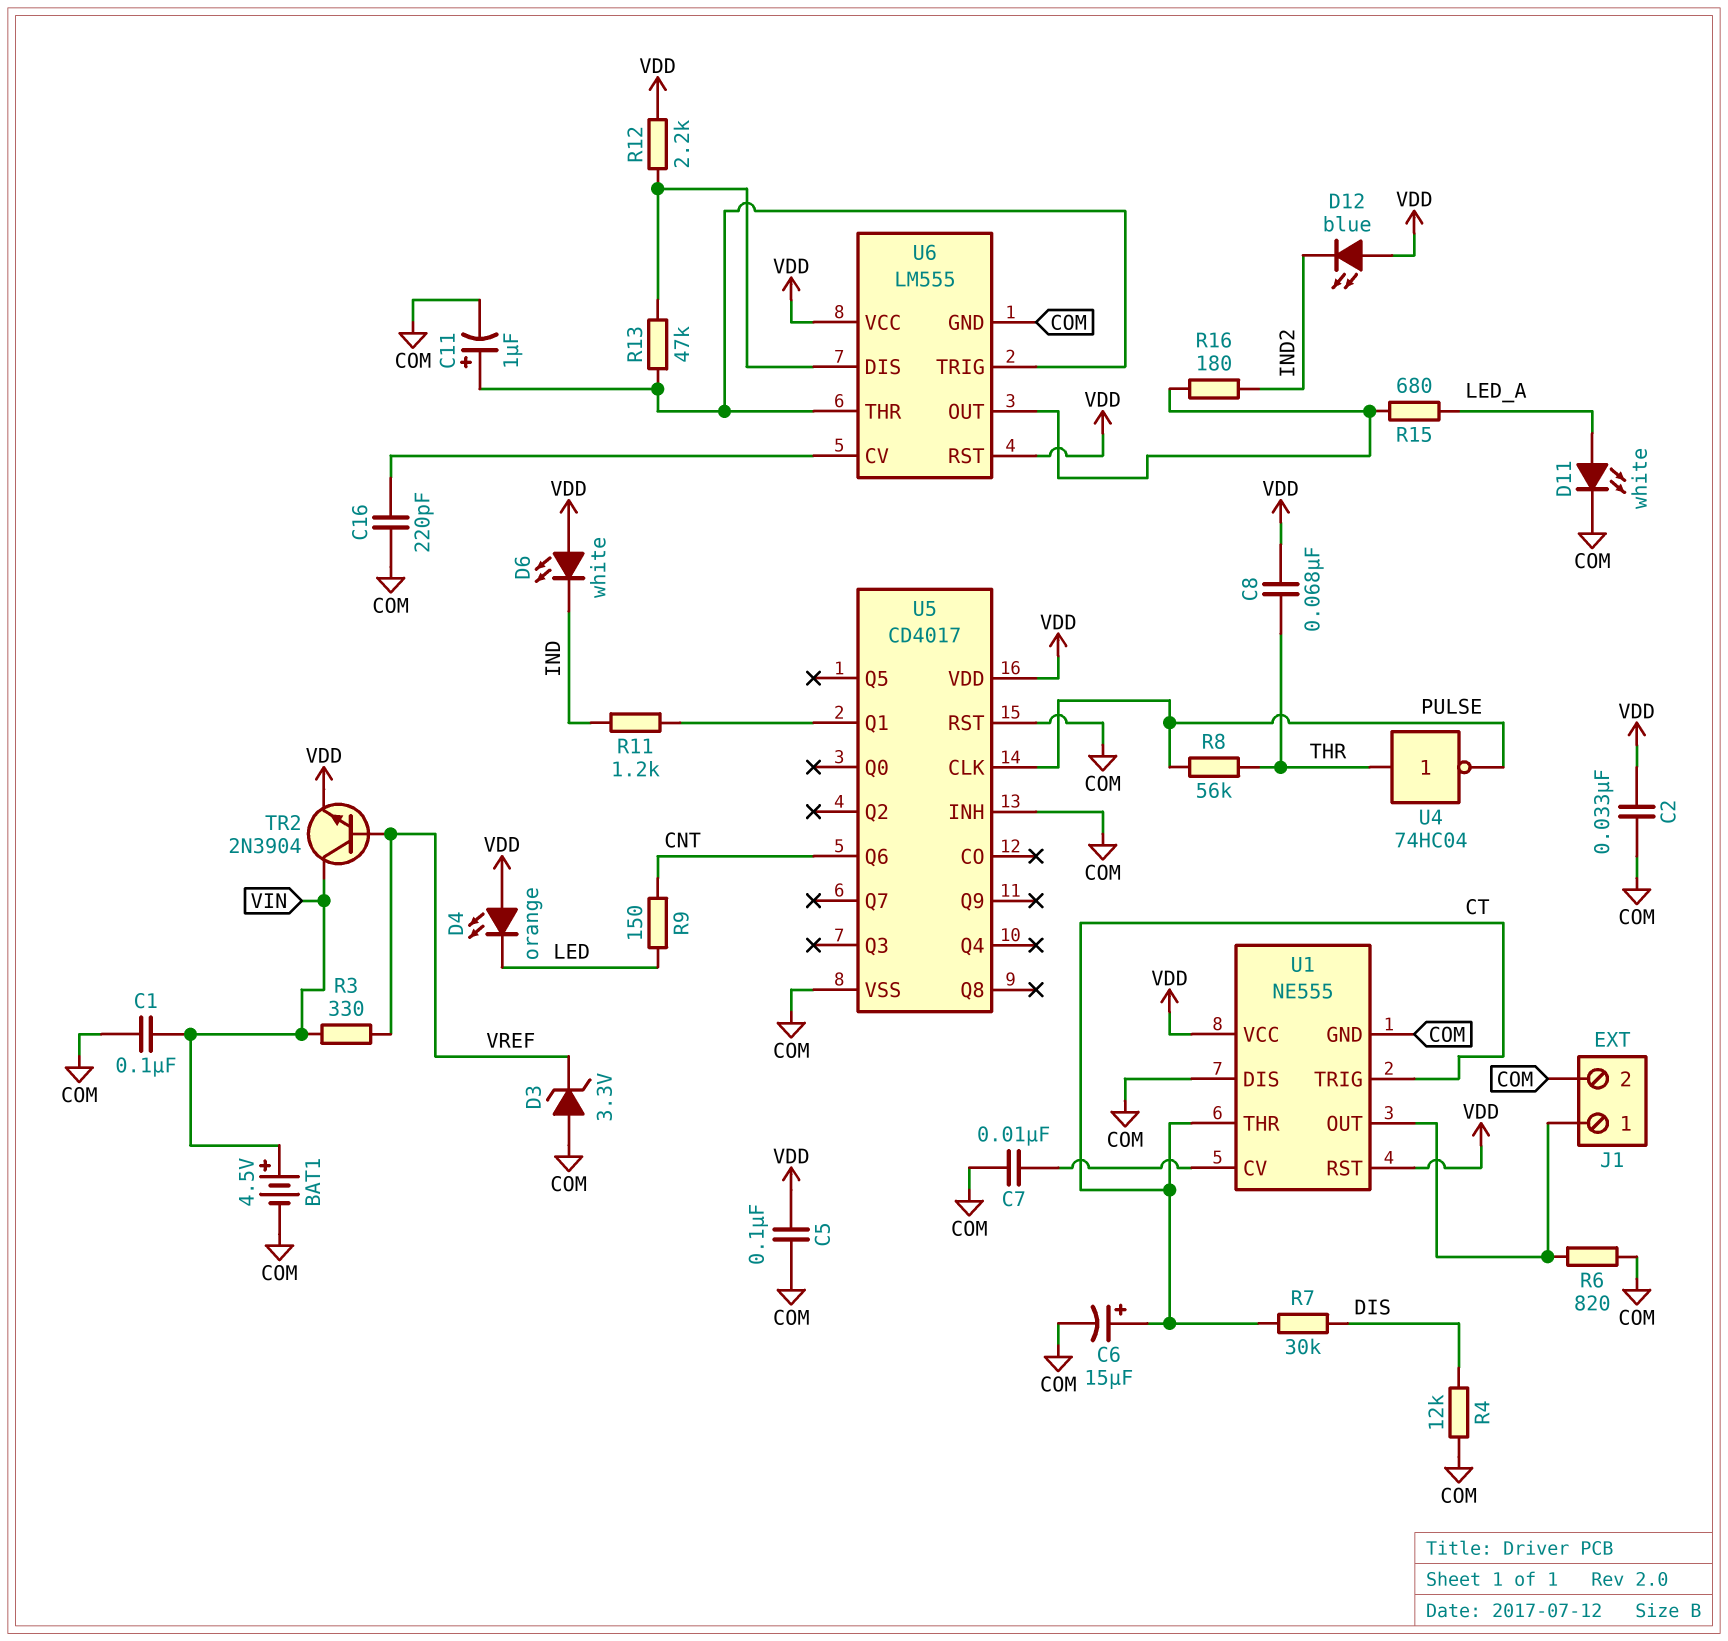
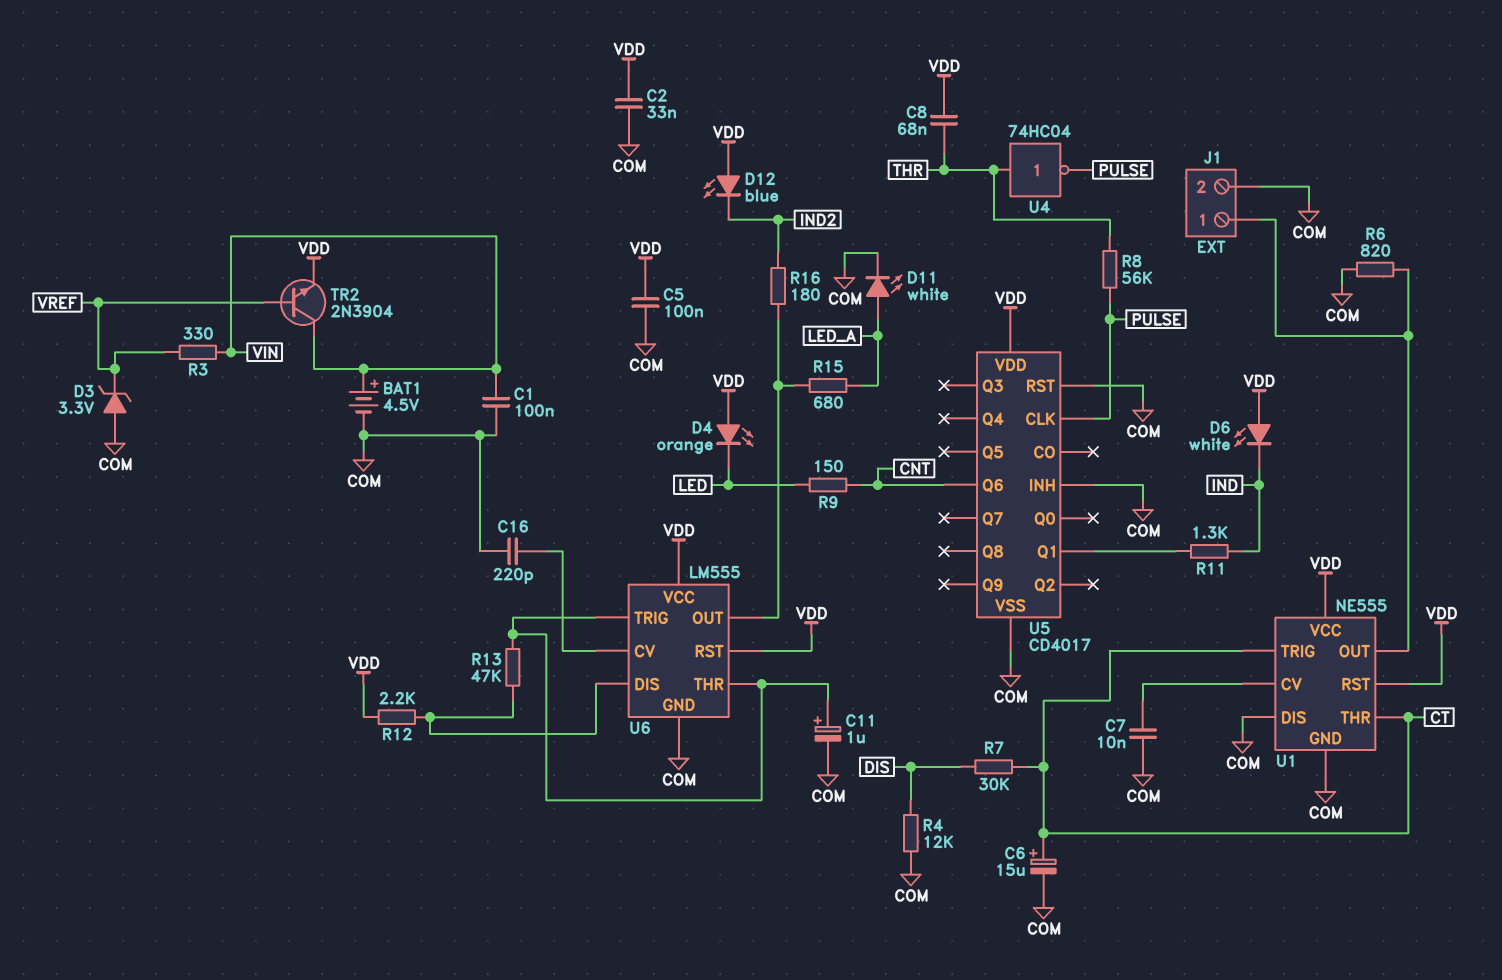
R11: 1.2k (IND, U5/Q1) -> 1.3k (IND, U5/Q1)

